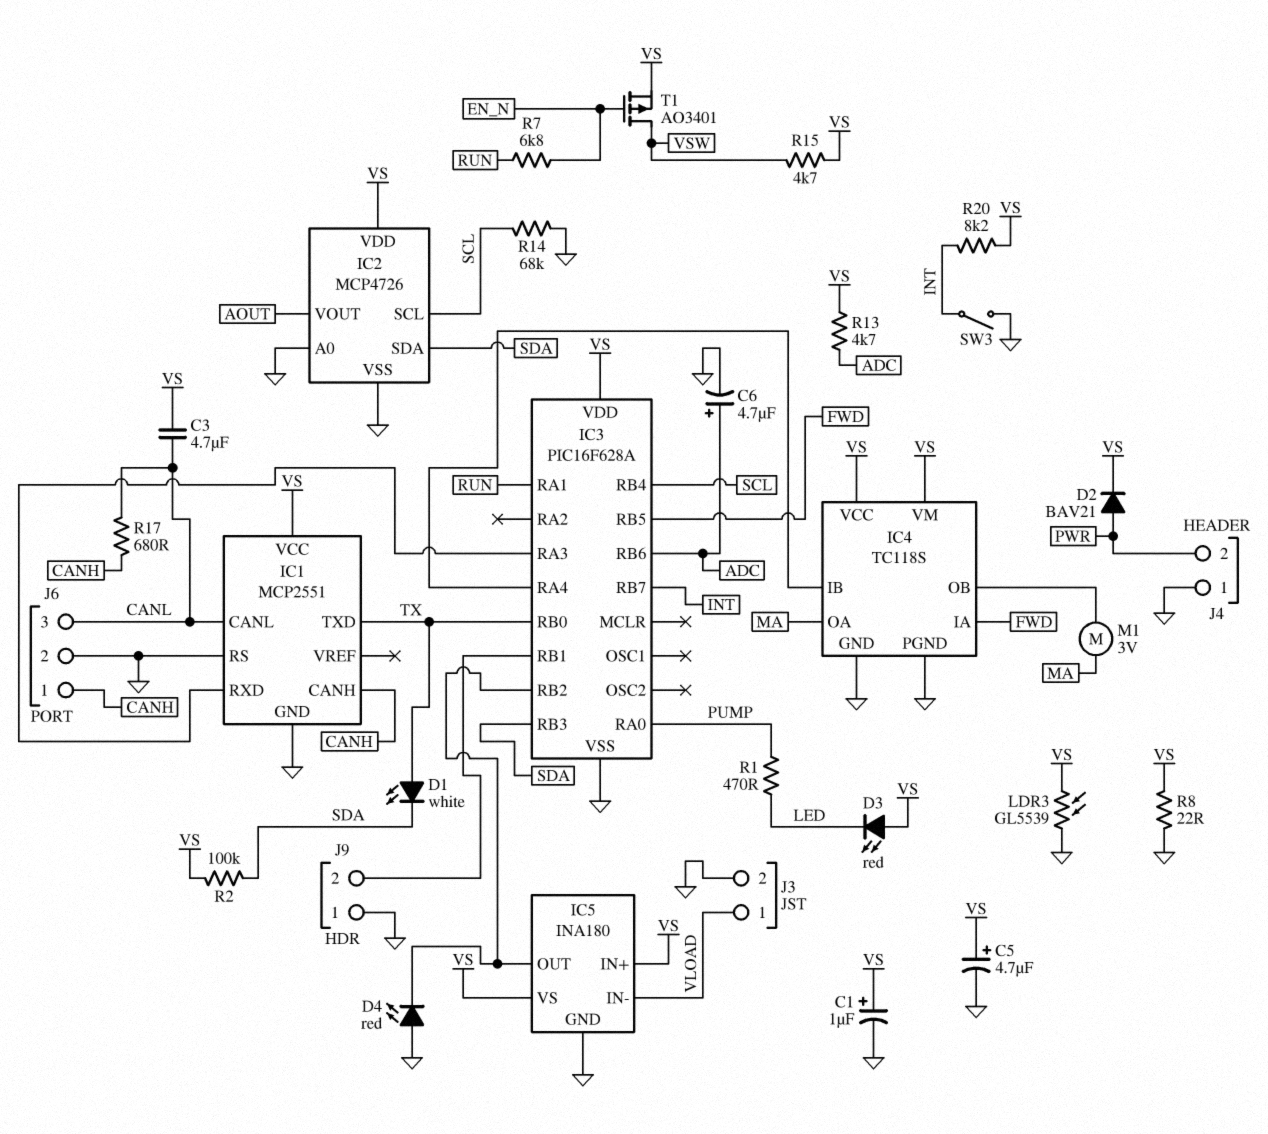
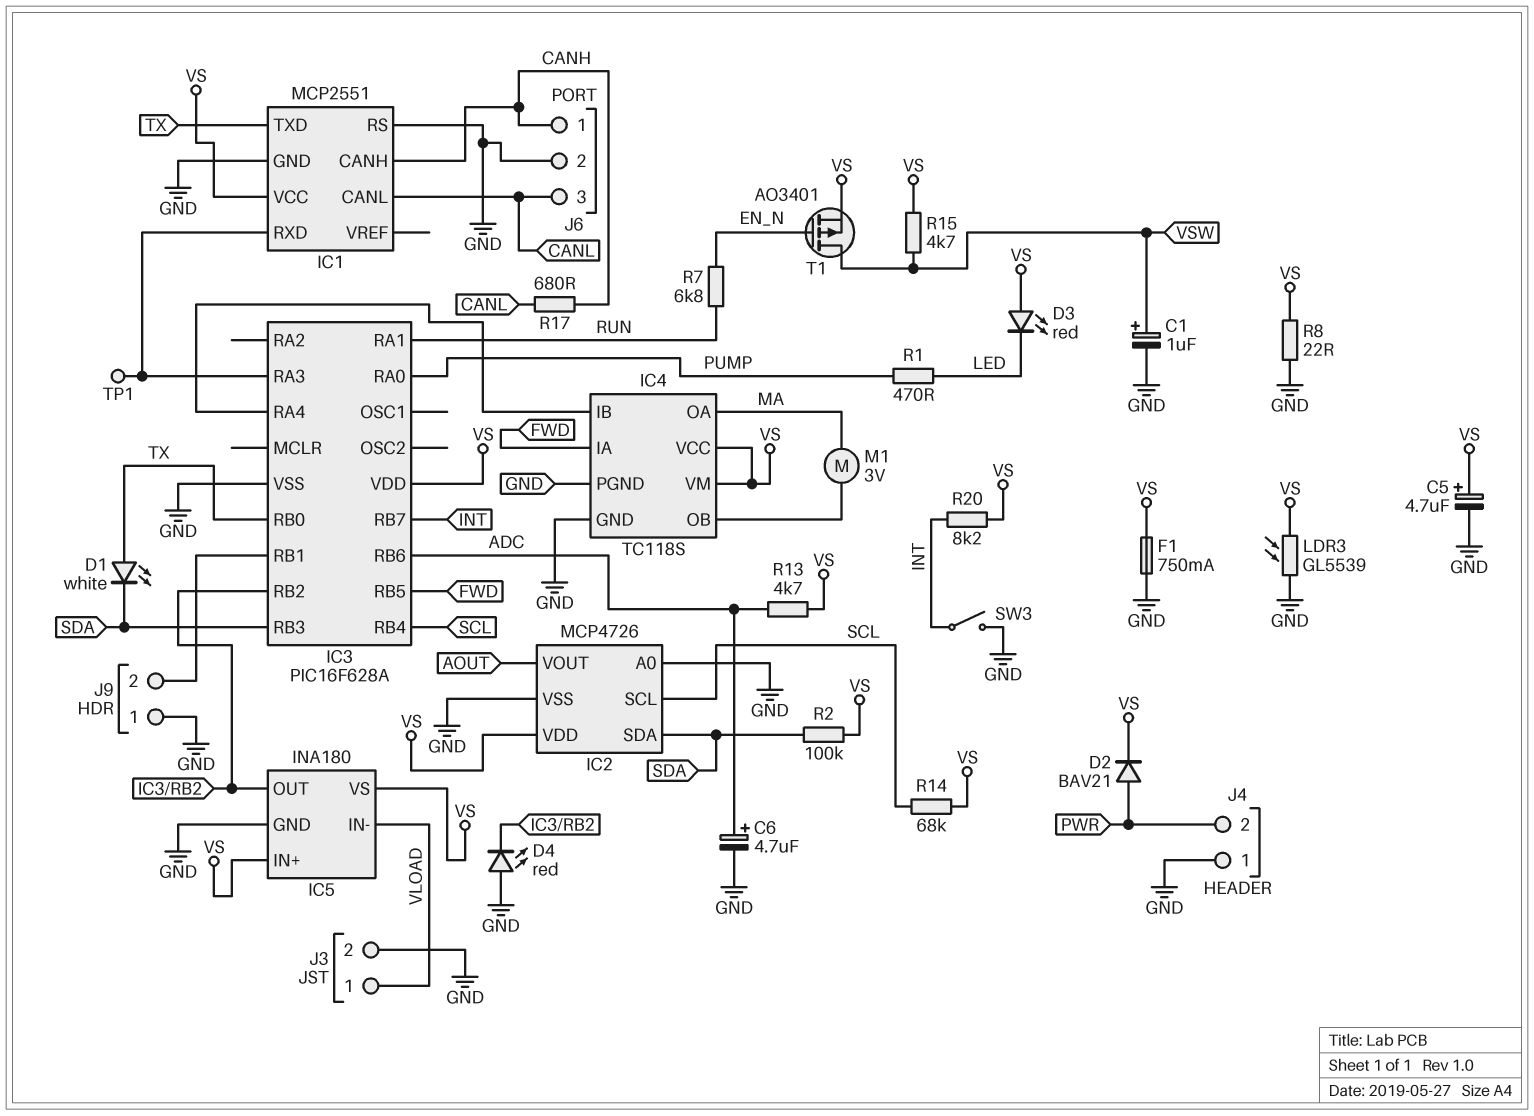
C1: 1uF (plus VS, minus GND) -> 1uF (plus VSW, minus GND)
C3: 4.7uF (CANL, VS) -> none
F1: none -> 750mA (GND, VS)
R14: 68k (GND, SCL) -> 68k (SCL, VS)
TP1: none -> test point (IC1/RXD)

